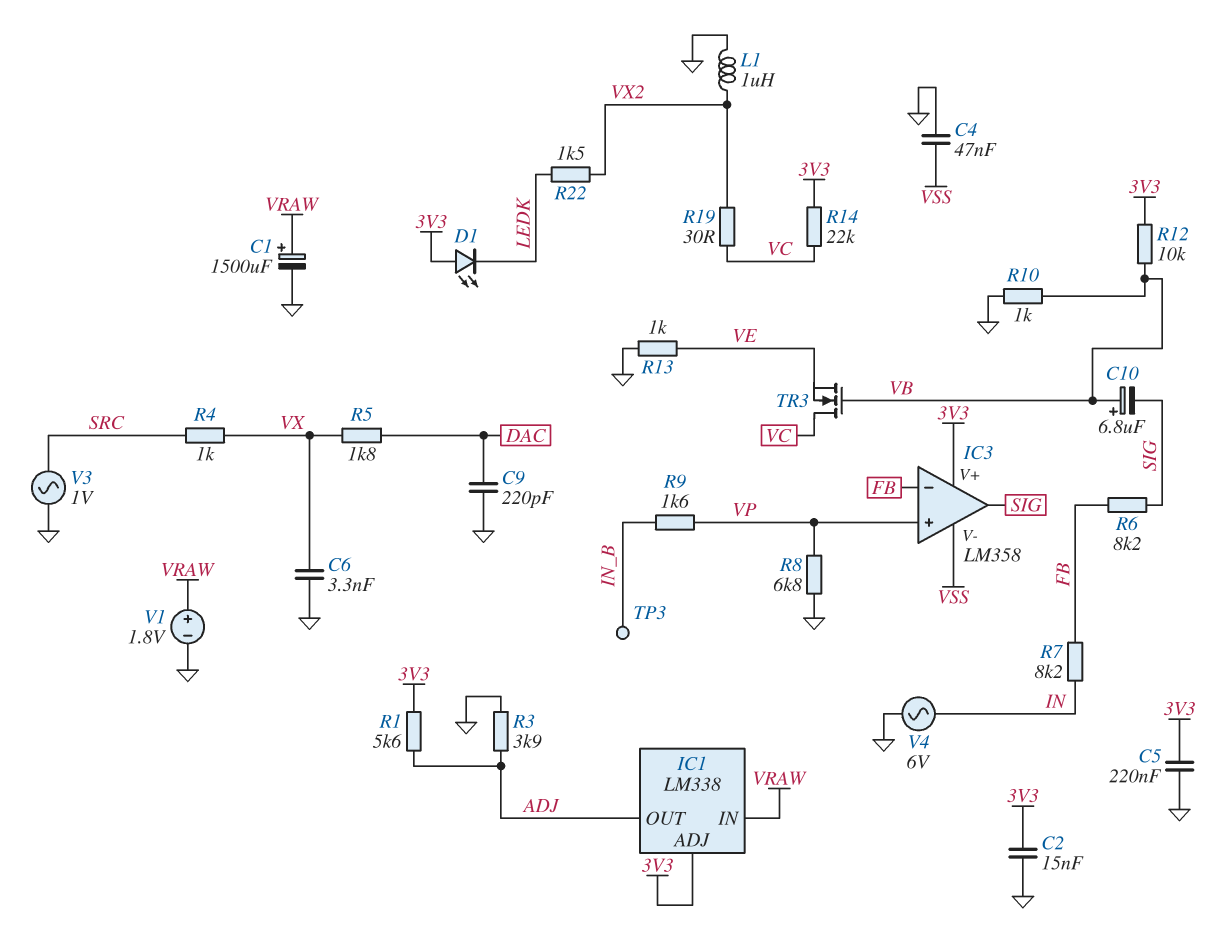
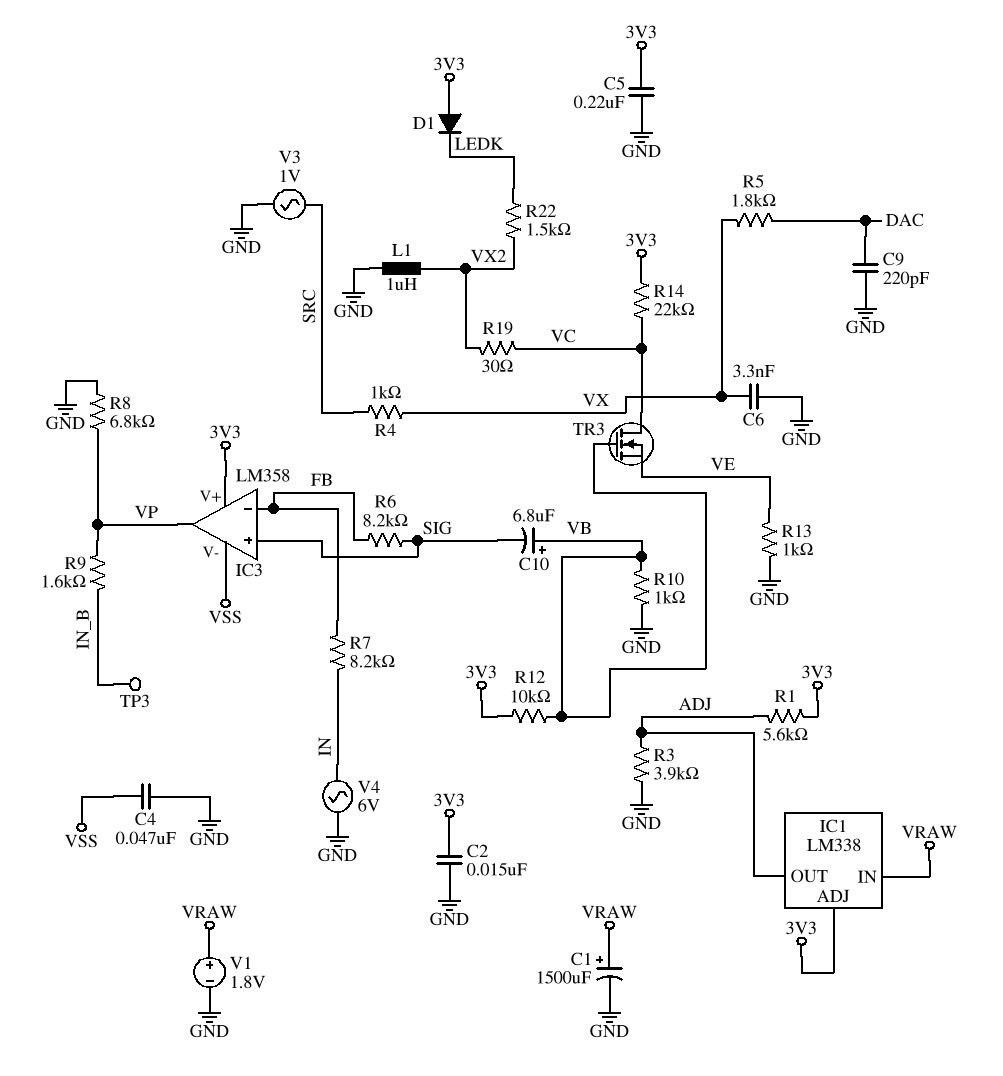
D1: LED (A 3V3, K LEDK) -> diode (A 3V3, K LEDK)
IC3 pin in+: VP -> SIG
IC3 pin out: SIG -> VP

